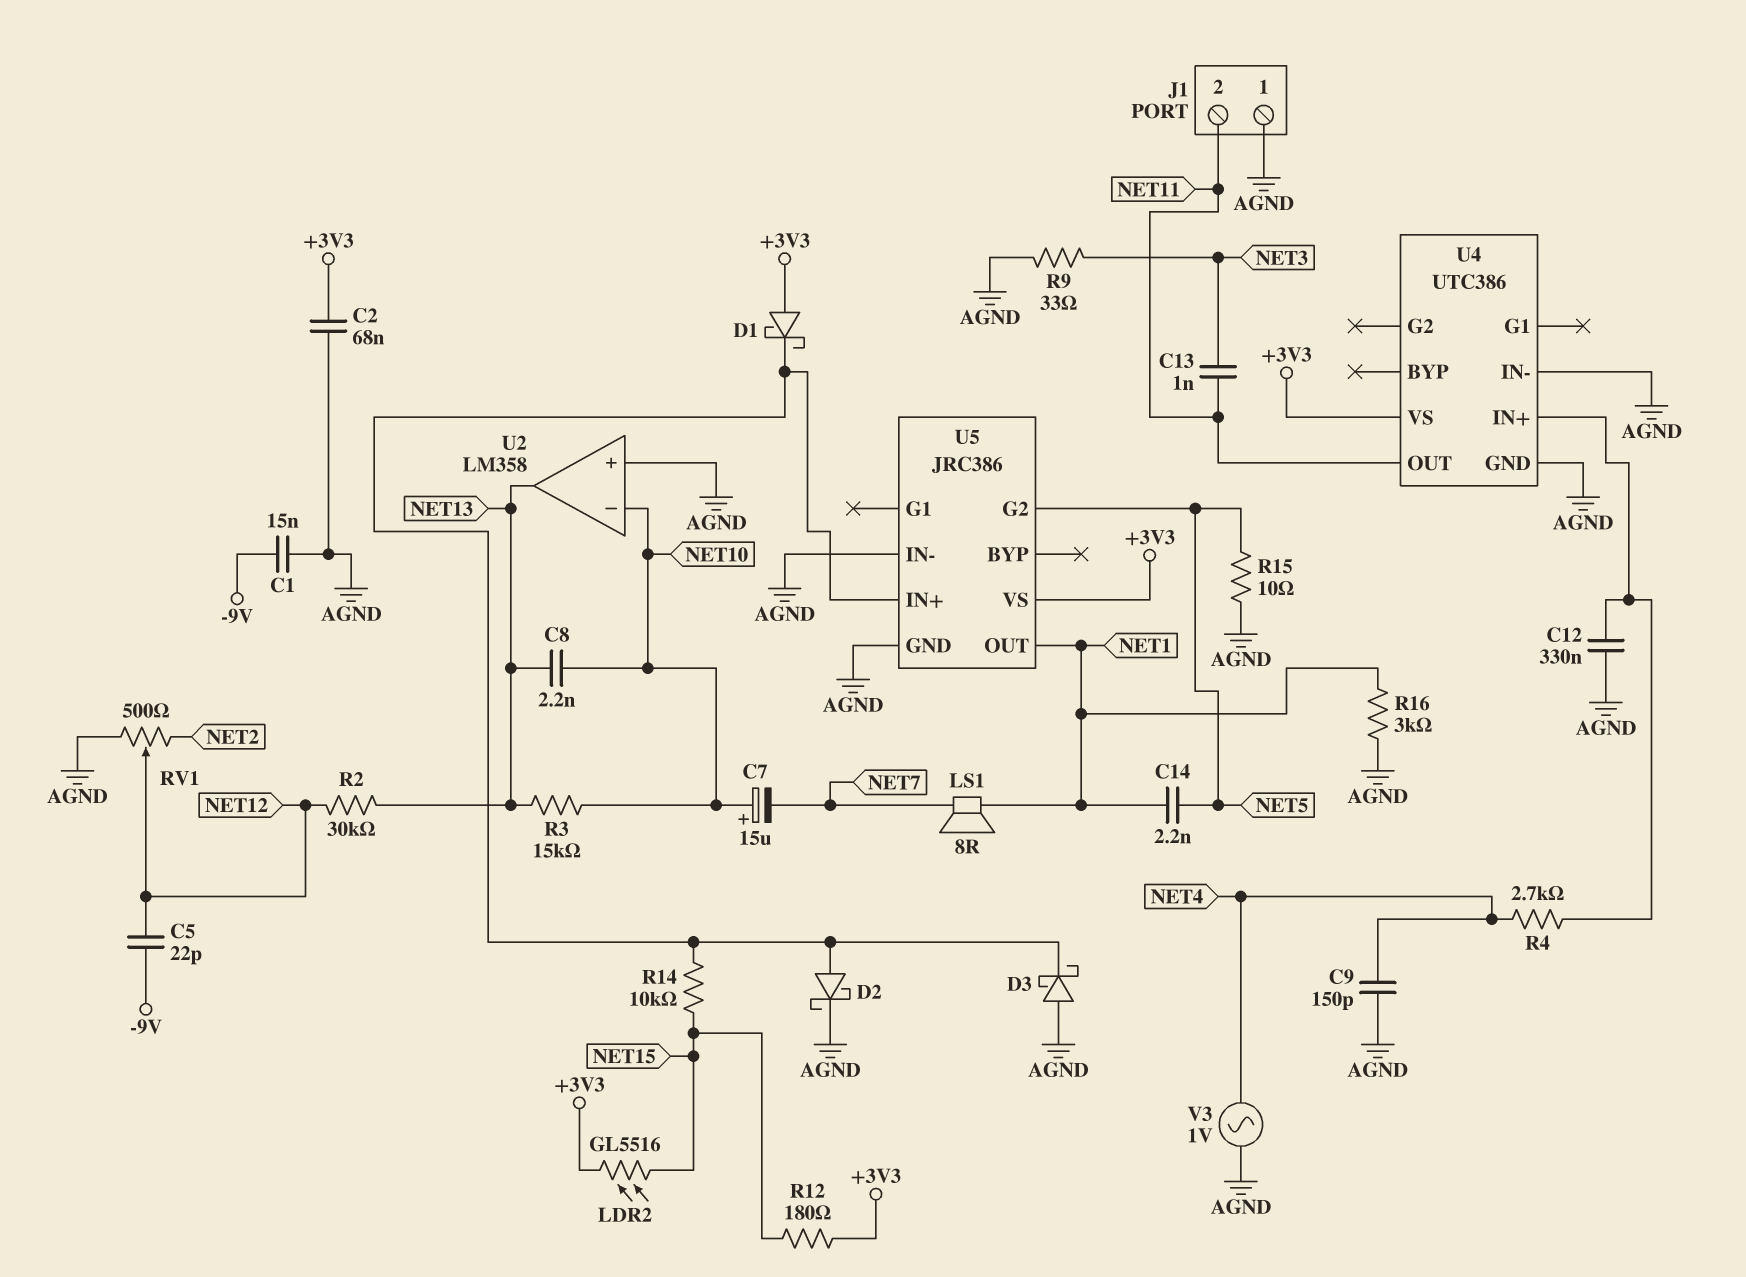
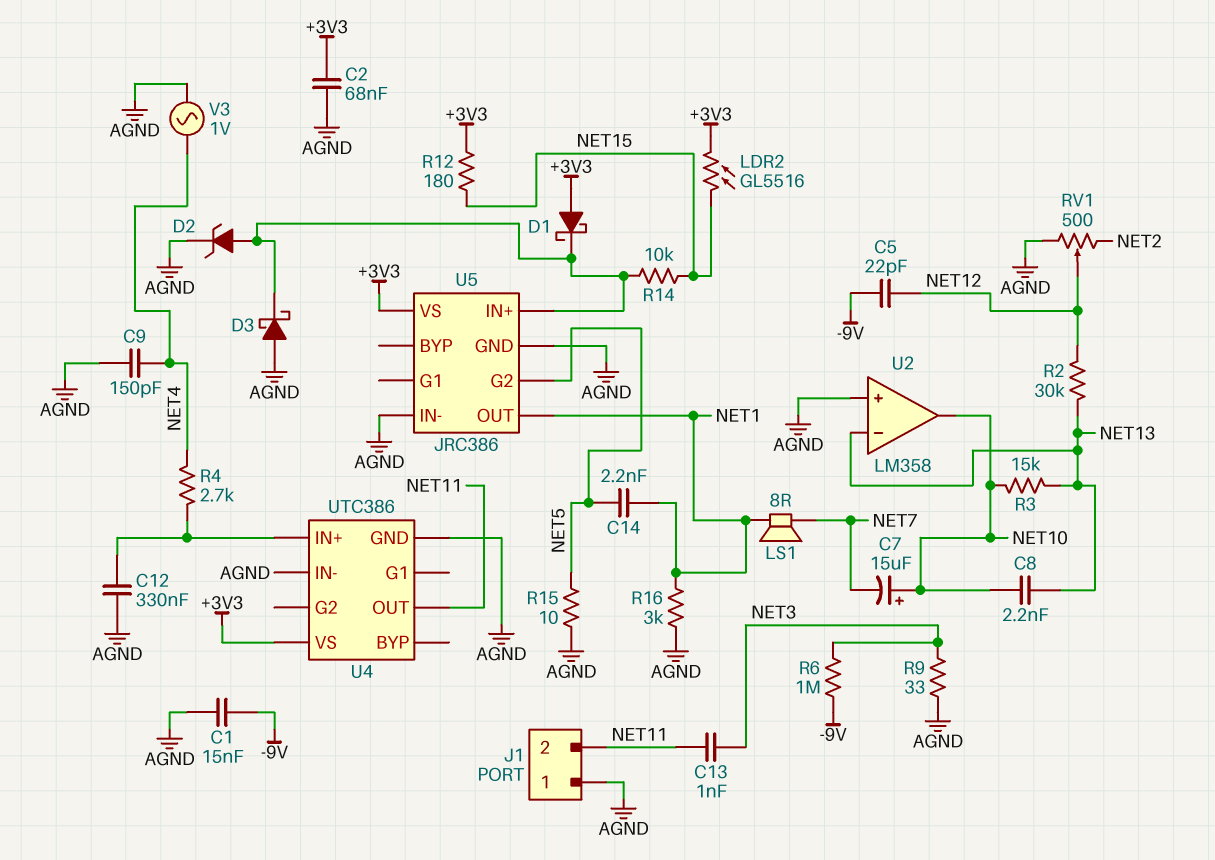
D2: schottky (A U5/IN+, K AGND) -> zener (A U5/IN+, K AGND)
R6: none -> 1M (-9V, NET3)
U2 pin in-: NET10 -> NET13
U2 pin out: NET13 -> NET10

